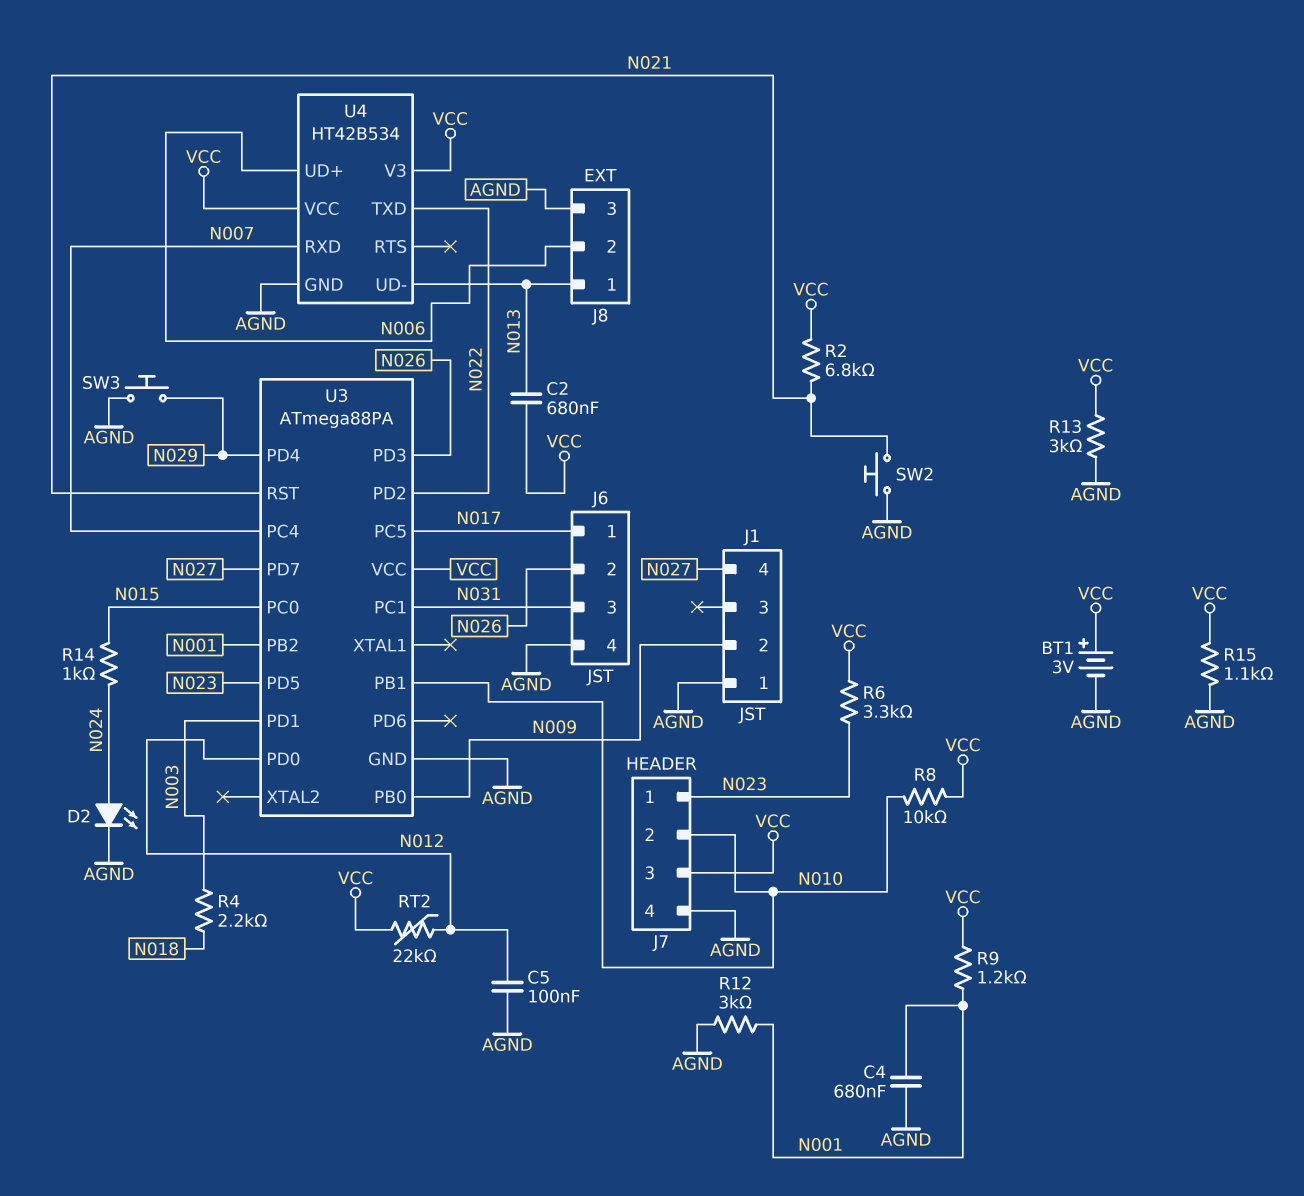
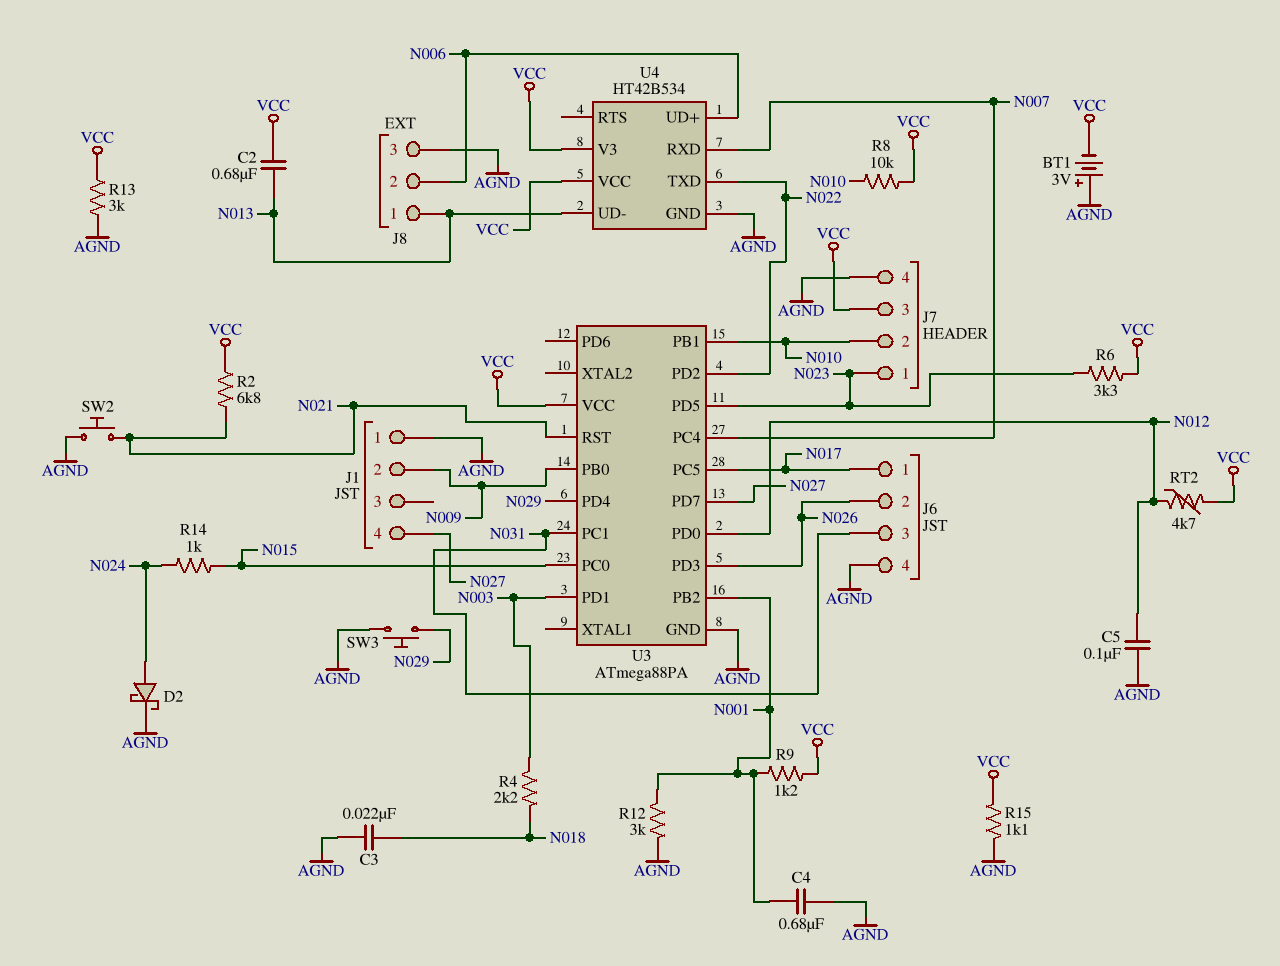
BT1: 3V (plus VCC, minus AGND) -> 3V (plus AGND, minus VCC)
C3: none -> 22nF (AGND, N018)
D2: LED (A N024, K AGND) -> schottky (A N024, K AGND)
RT2: 22k (N012, VCC) -> 4.7k (N012, VCC)

